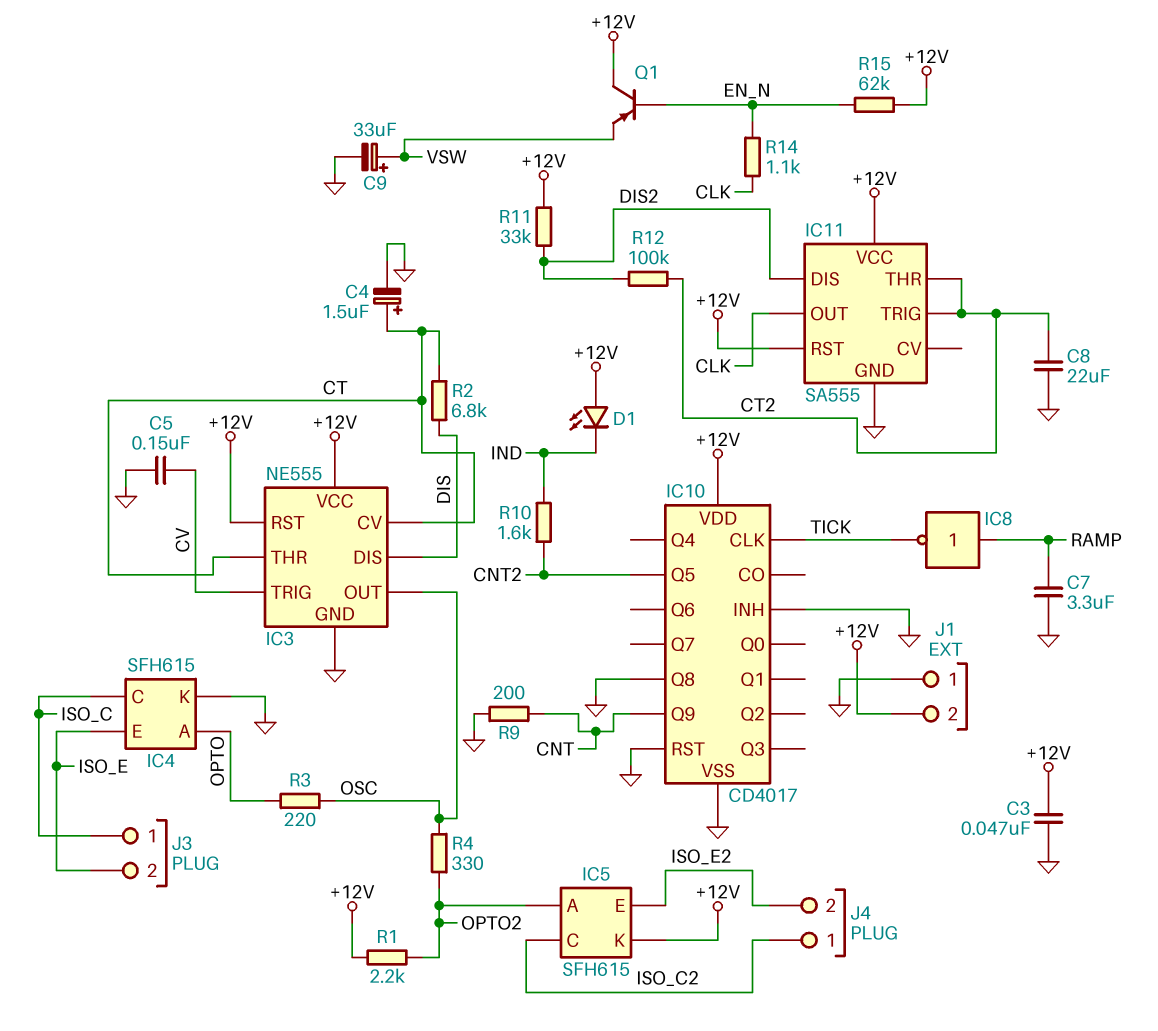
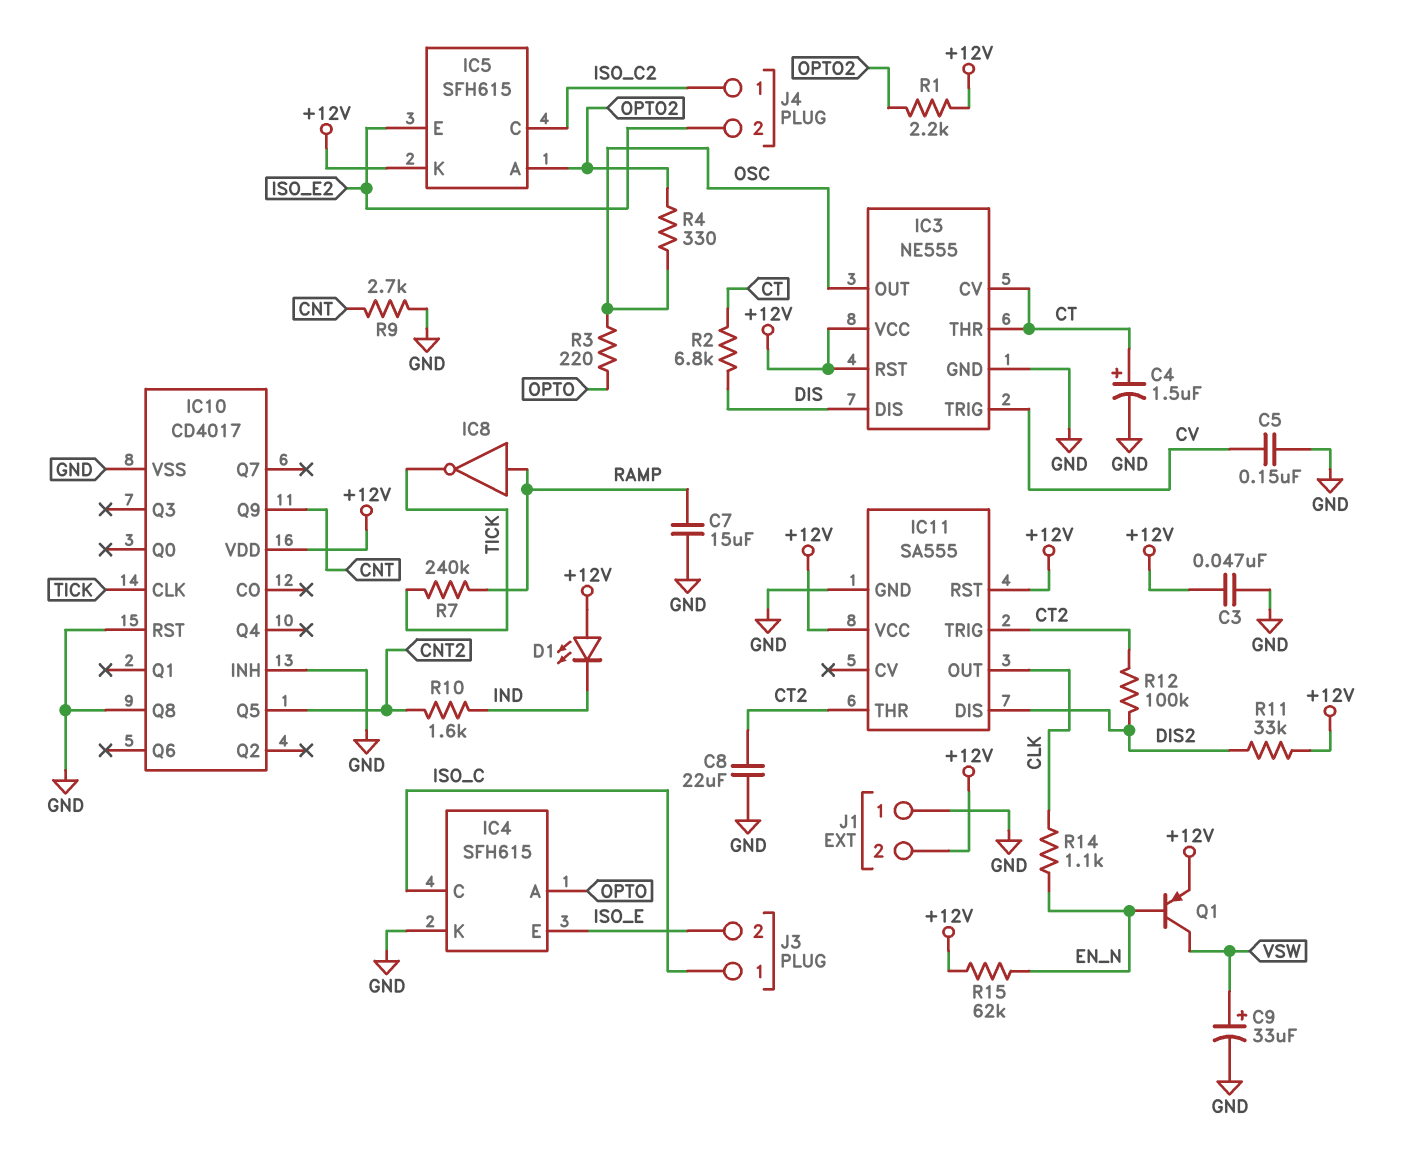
C7: 3.3uF (GND, RAMP) -> 15uF (GND, RAMP)
Q1: PNP (B EN_N, C +12V, E VSW) -> PNP (B EN_N, C VSW, E +12V)
R7: none -> 240k (RAMP, TICK)
R9: 200 (CNT, GND) -> 2.7k (CNT, GND)

